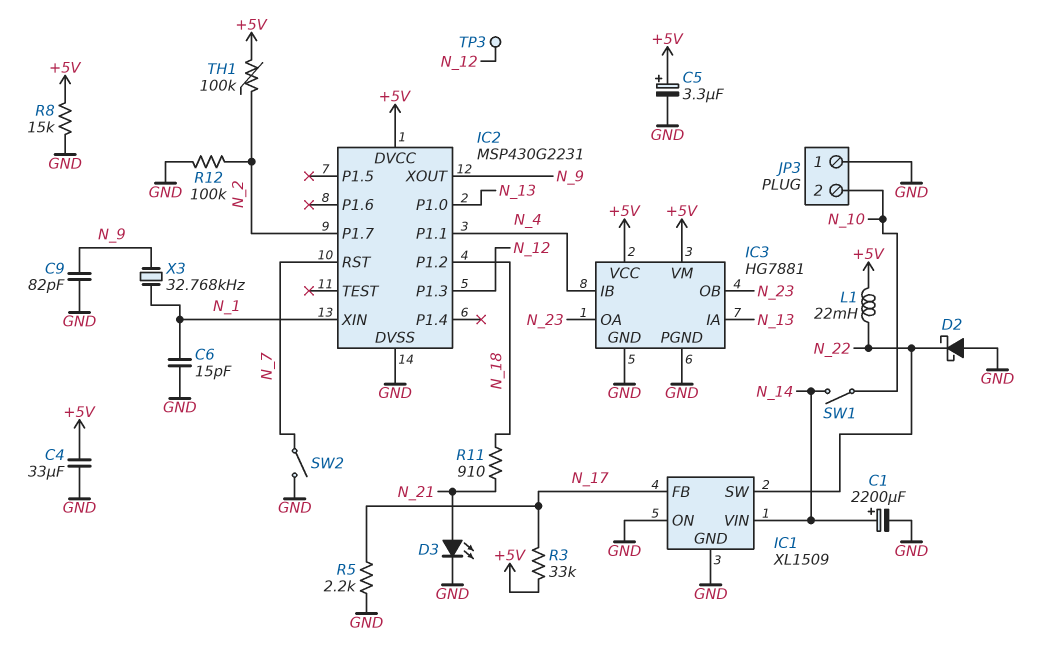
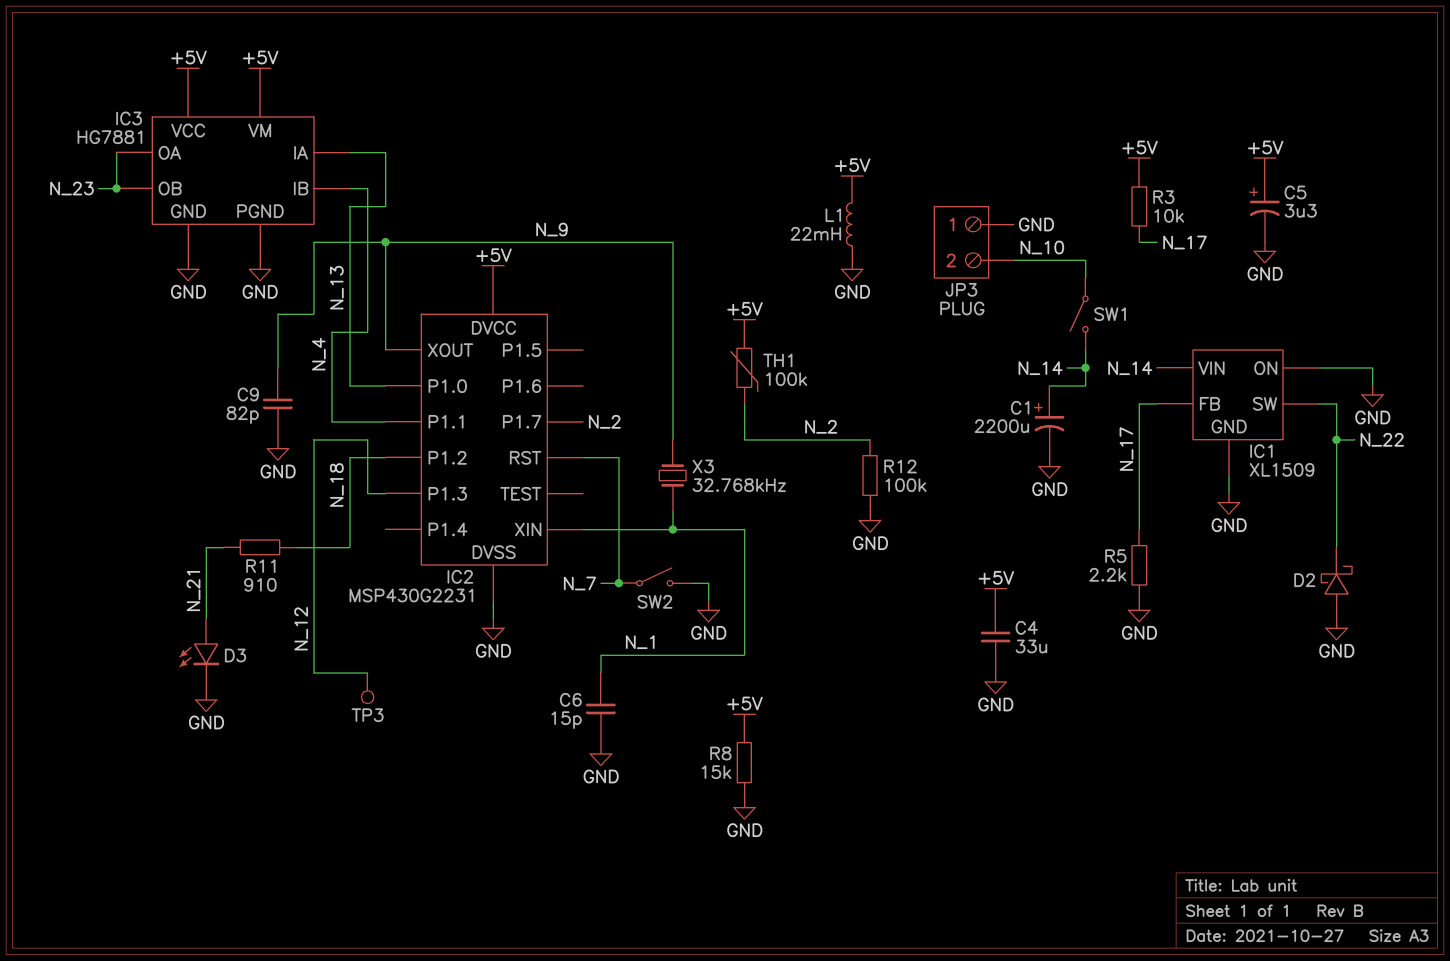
L1: 22mH (+5V, N_22) -> 22mH (+5V, GND)
R3: 33k (+5V, N_17) -> 10k (+5V, N_17)

